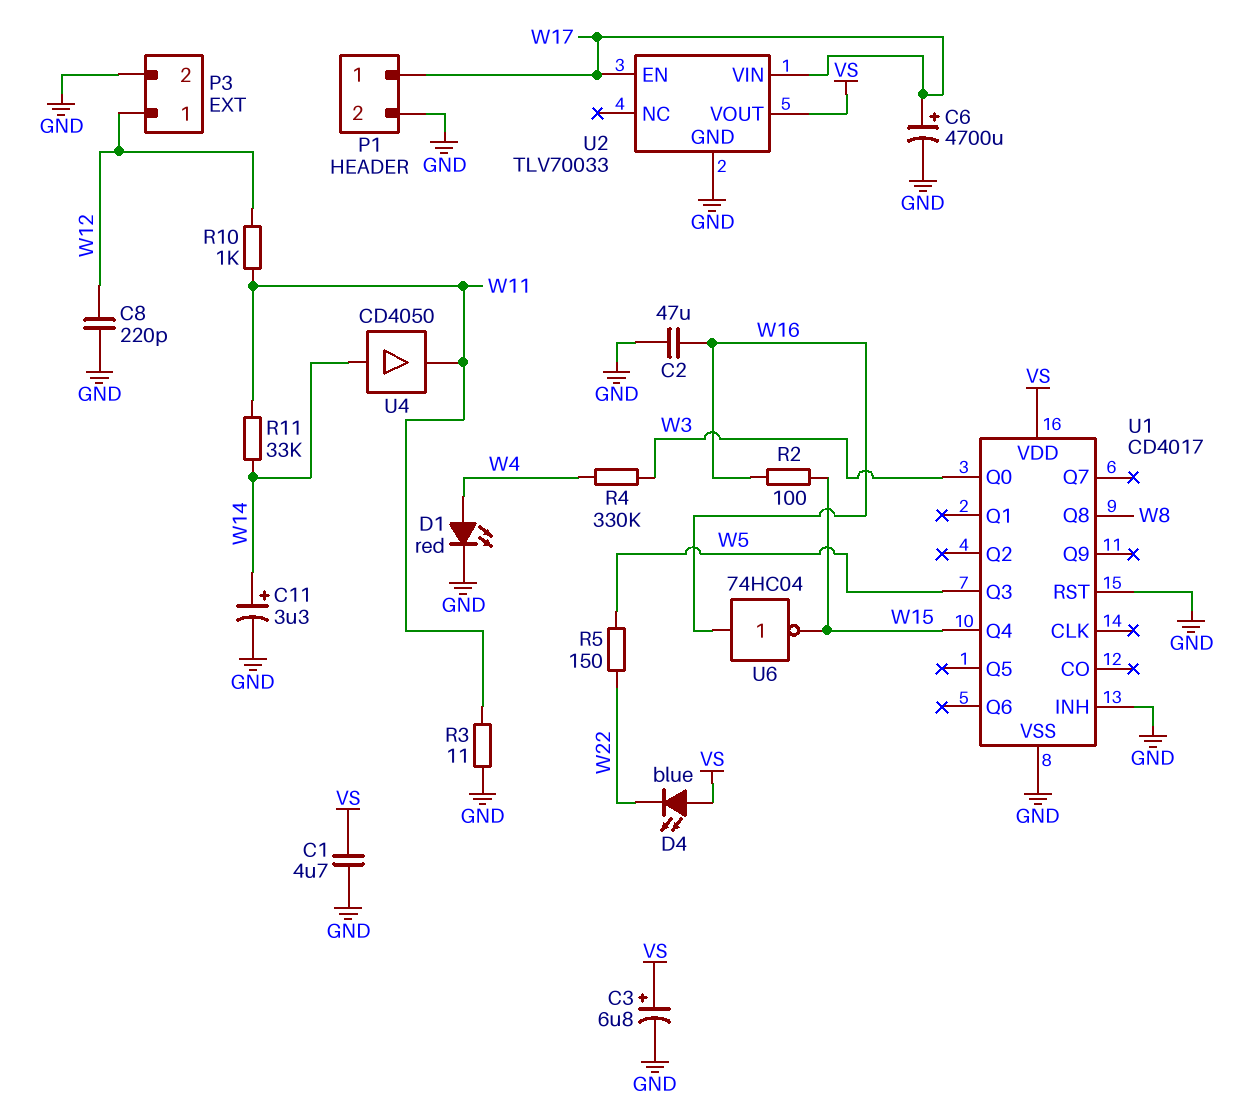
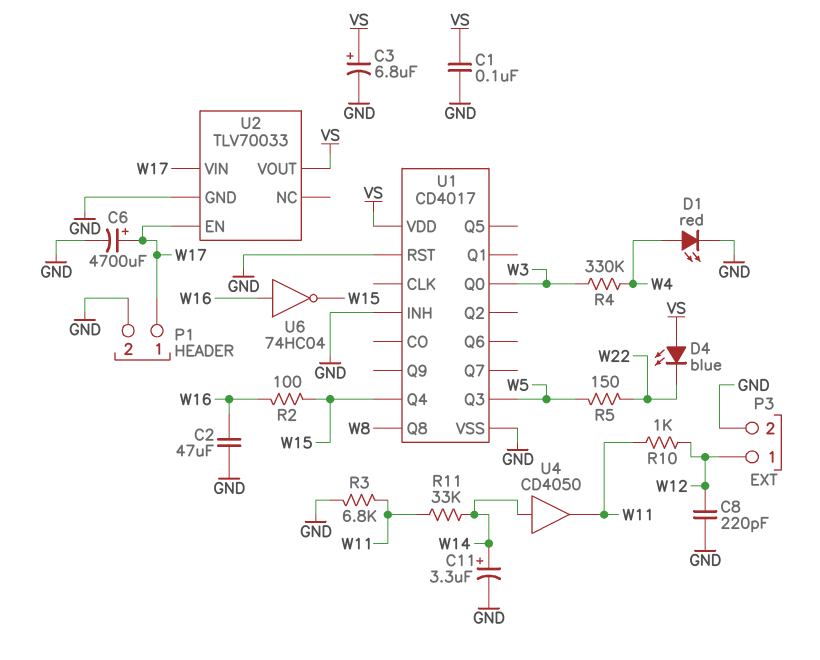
C1: 4.7uF (GND, VS) -> 100nF (GND, VS)
R3: 11 (GND, W11) -> 6.8k (GND, W11)

